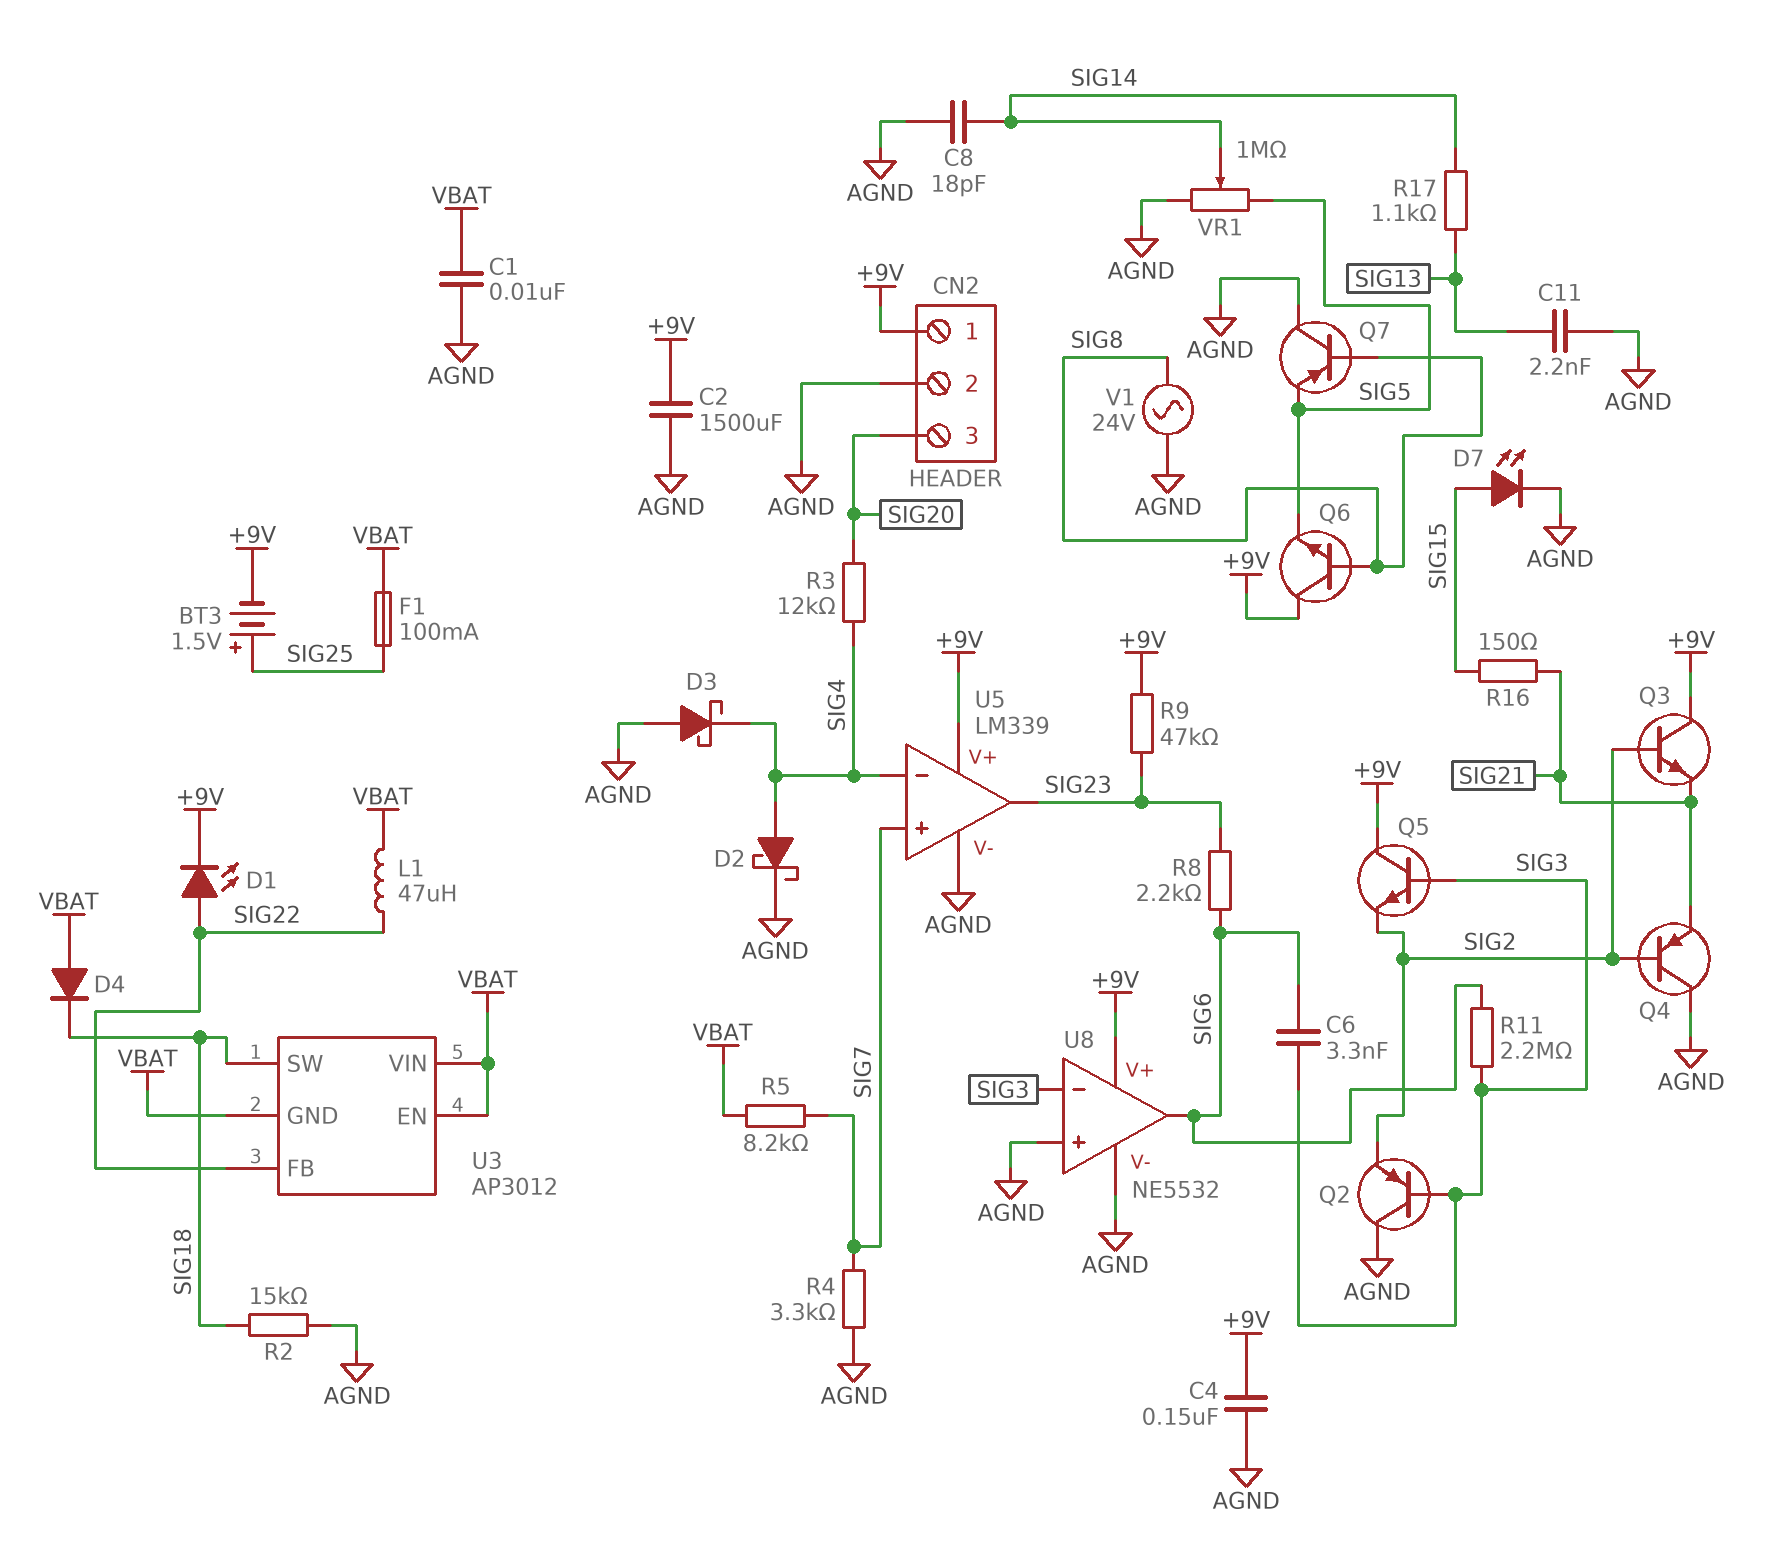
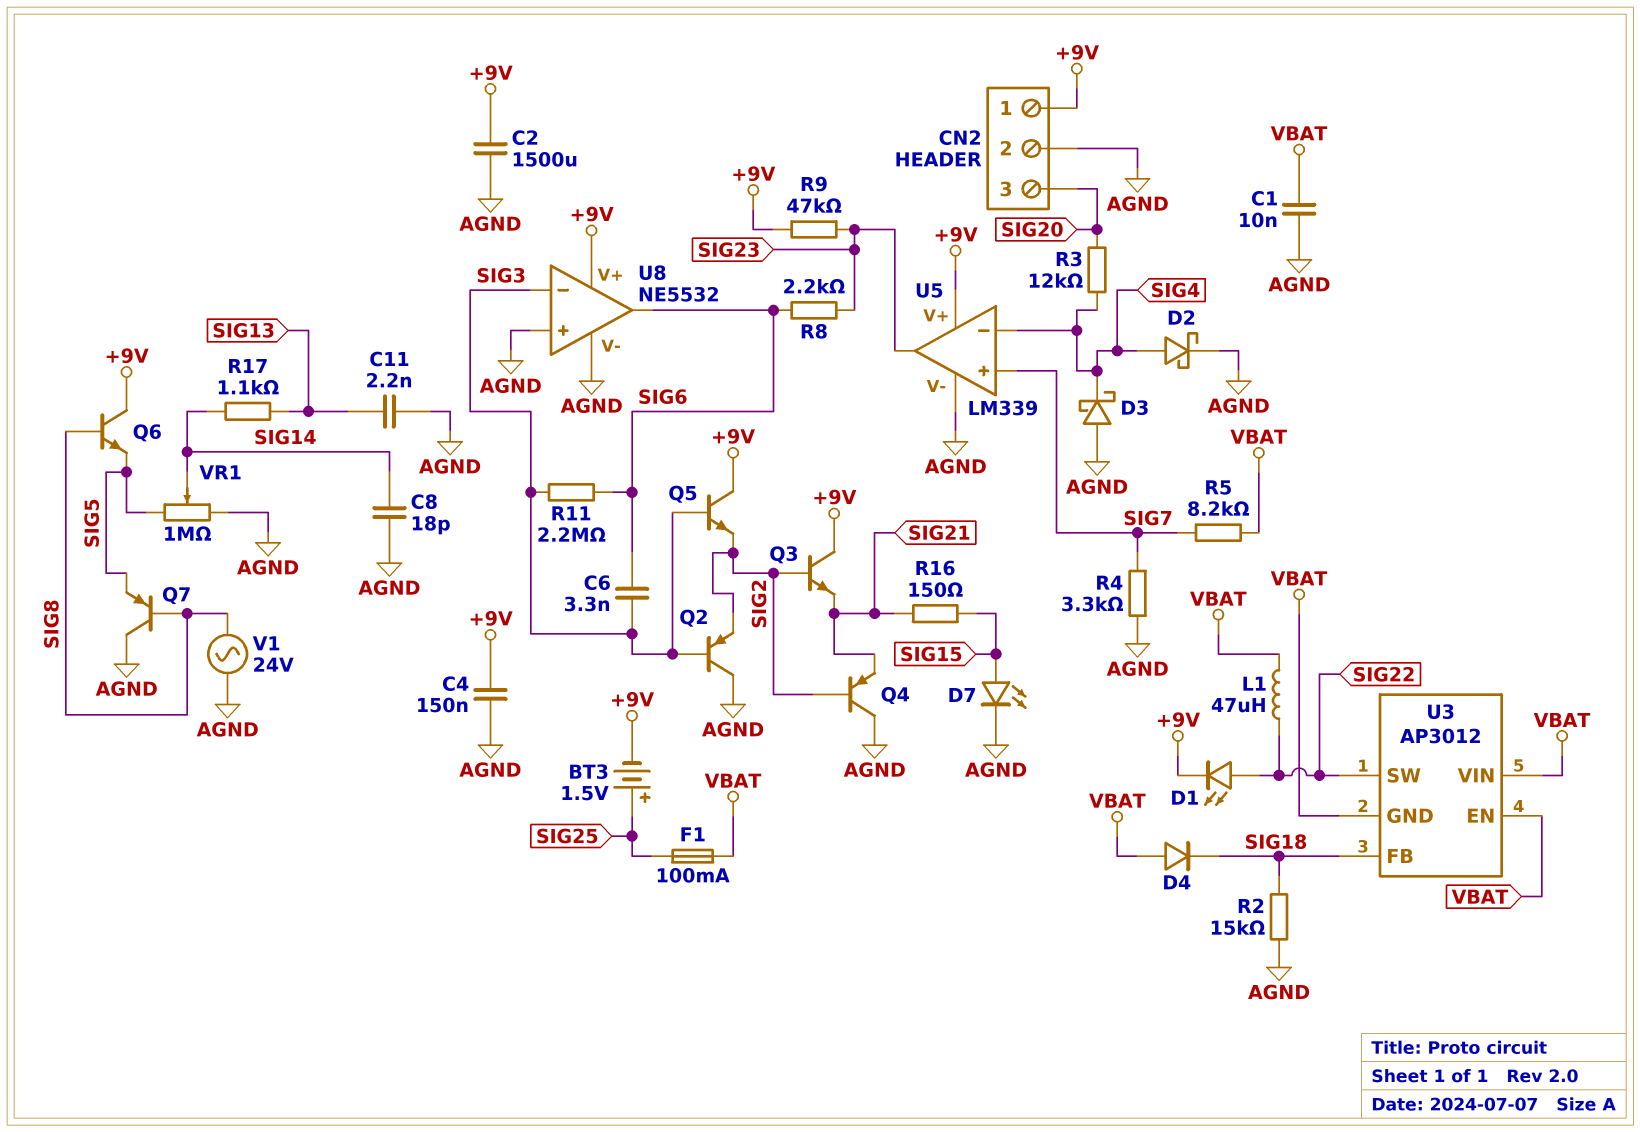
U3 pin FB: SIG22 -> SIG18
U3 pin SW: SIG18 -> SIG22

